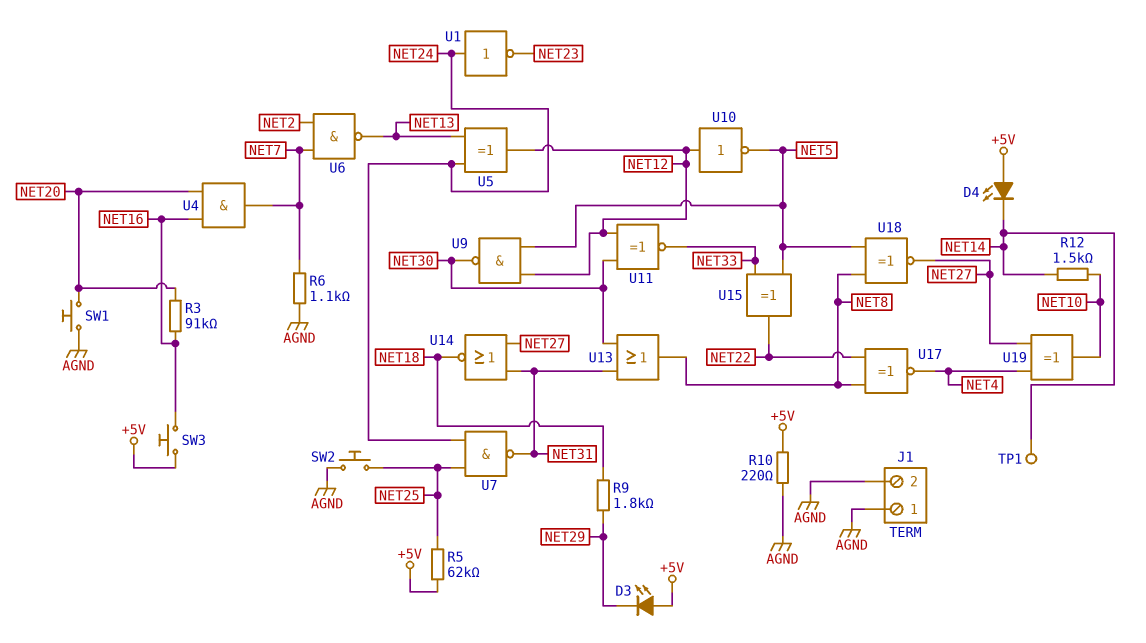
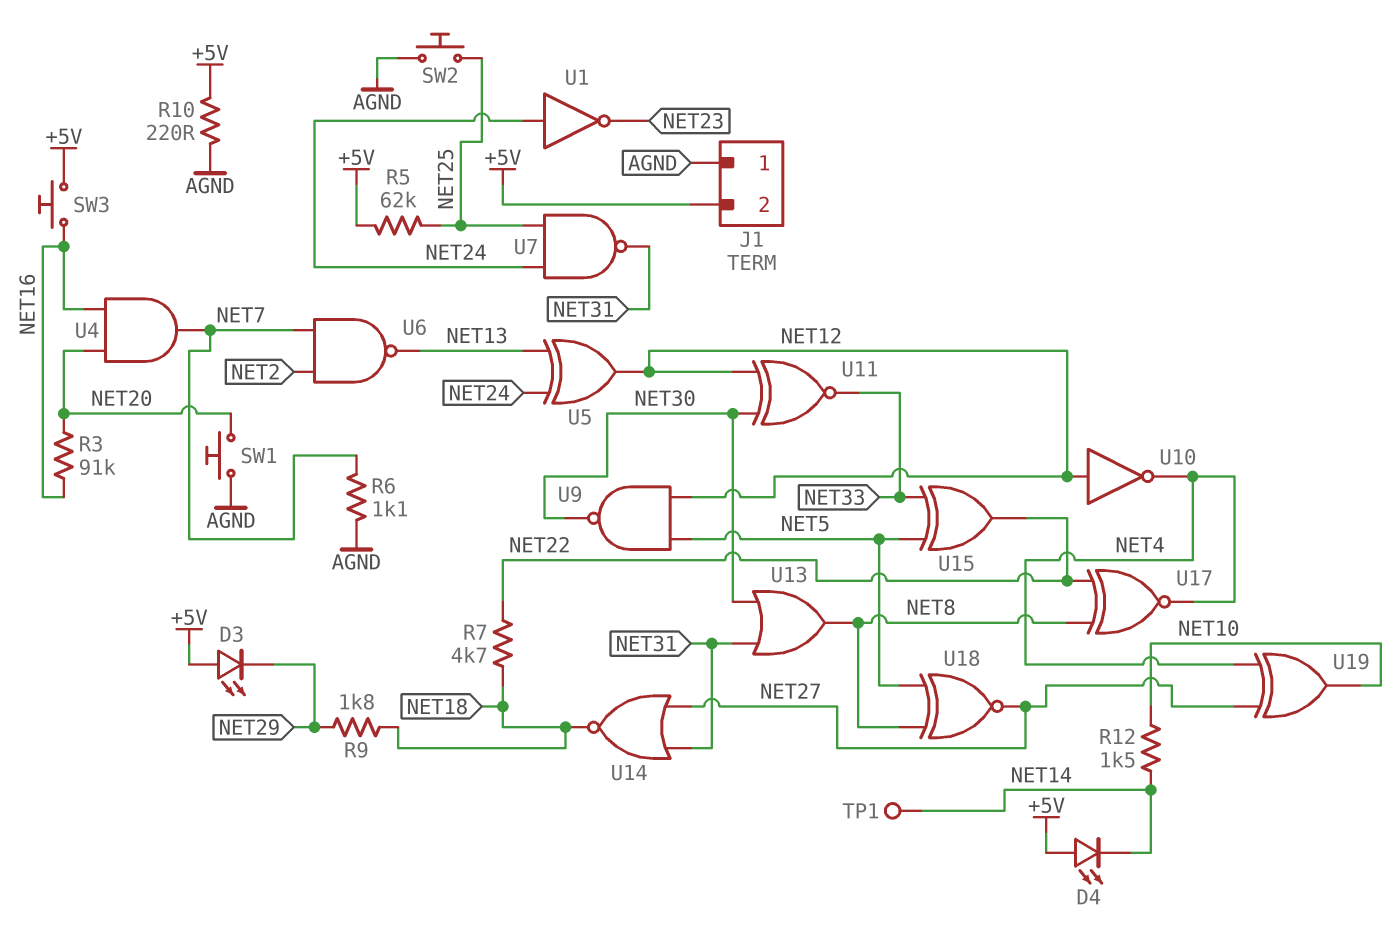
J1 pin 2: AGND -> +5V
R7: none -> 4.7k (NET18, NET22)
U10: NOT (in NET12, out NET5) -> NOT (in NET12, out NET4)

